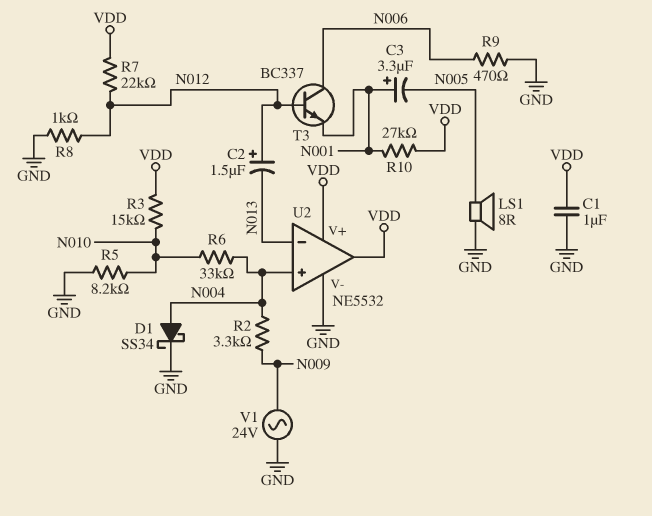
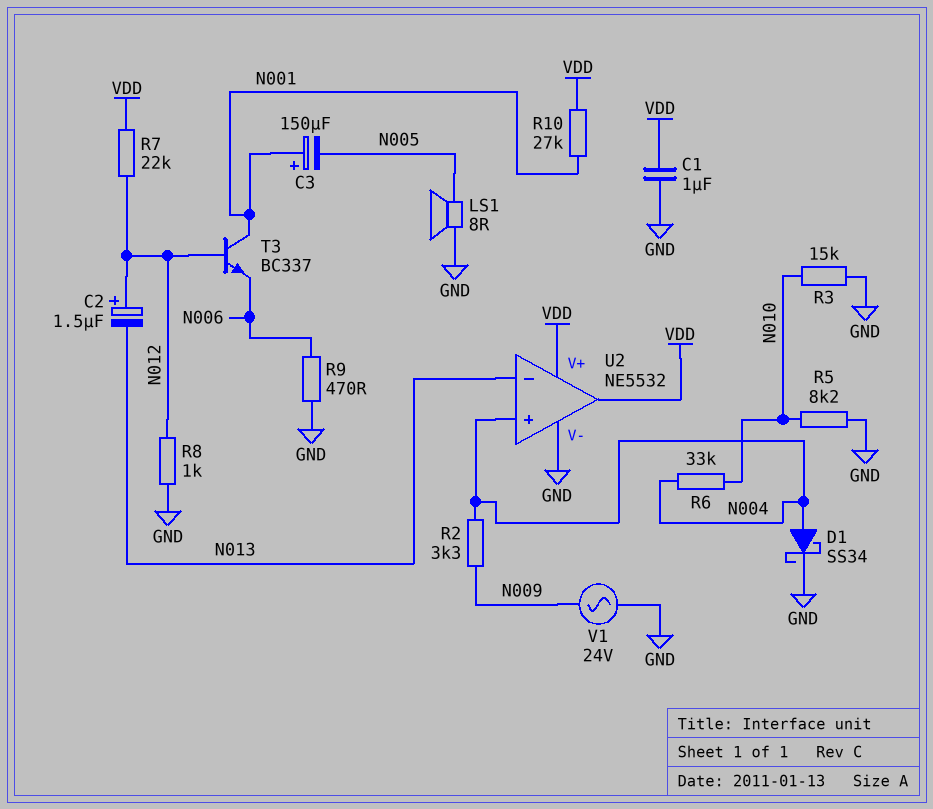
C3: 3.3uF (plus N001, minus N005) -> 150uF (plus N001, minus N005)
R3: 15k (N010, VDD) -> 15k (GND, N010)
T3: NPN BC337 (B N012, C N006, E N001) -> NPN BC337 (B N012, C N001, E N006)

